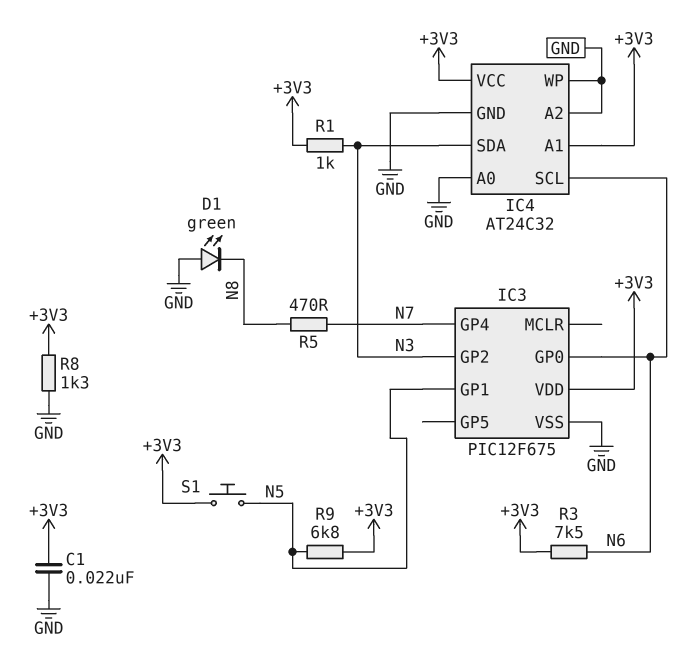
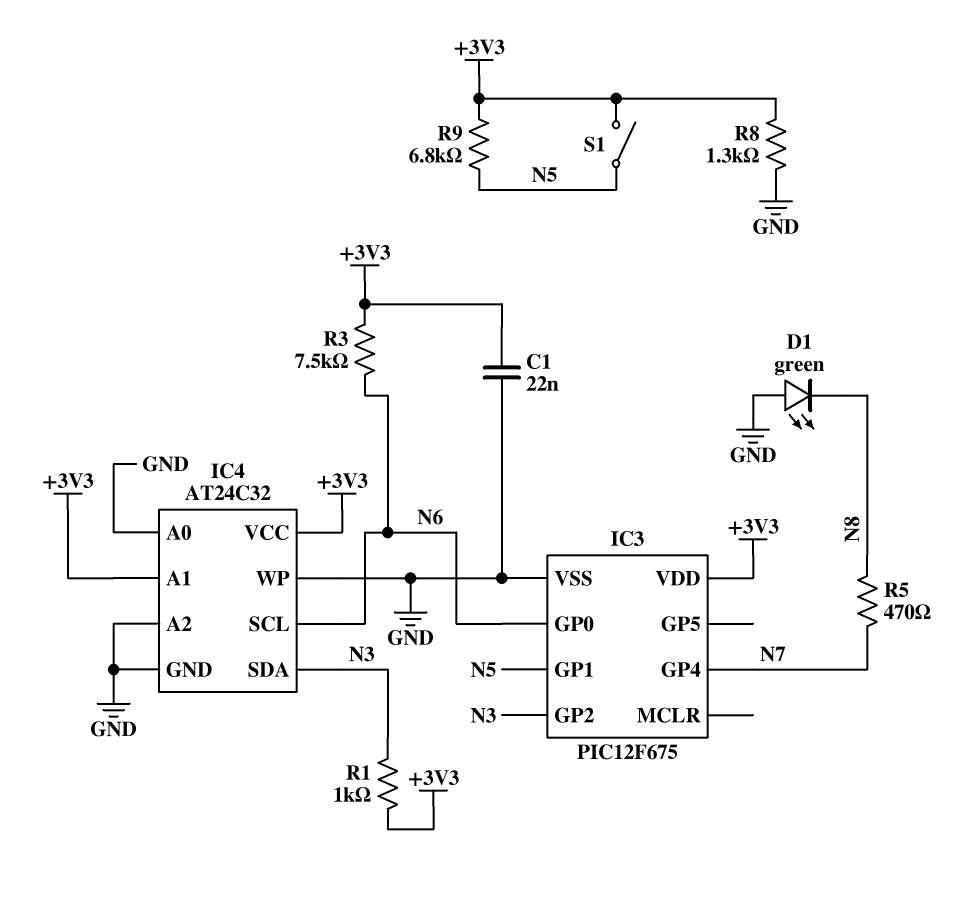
S1: button (+3V3, N5) -> switch (+3V3, N5)

